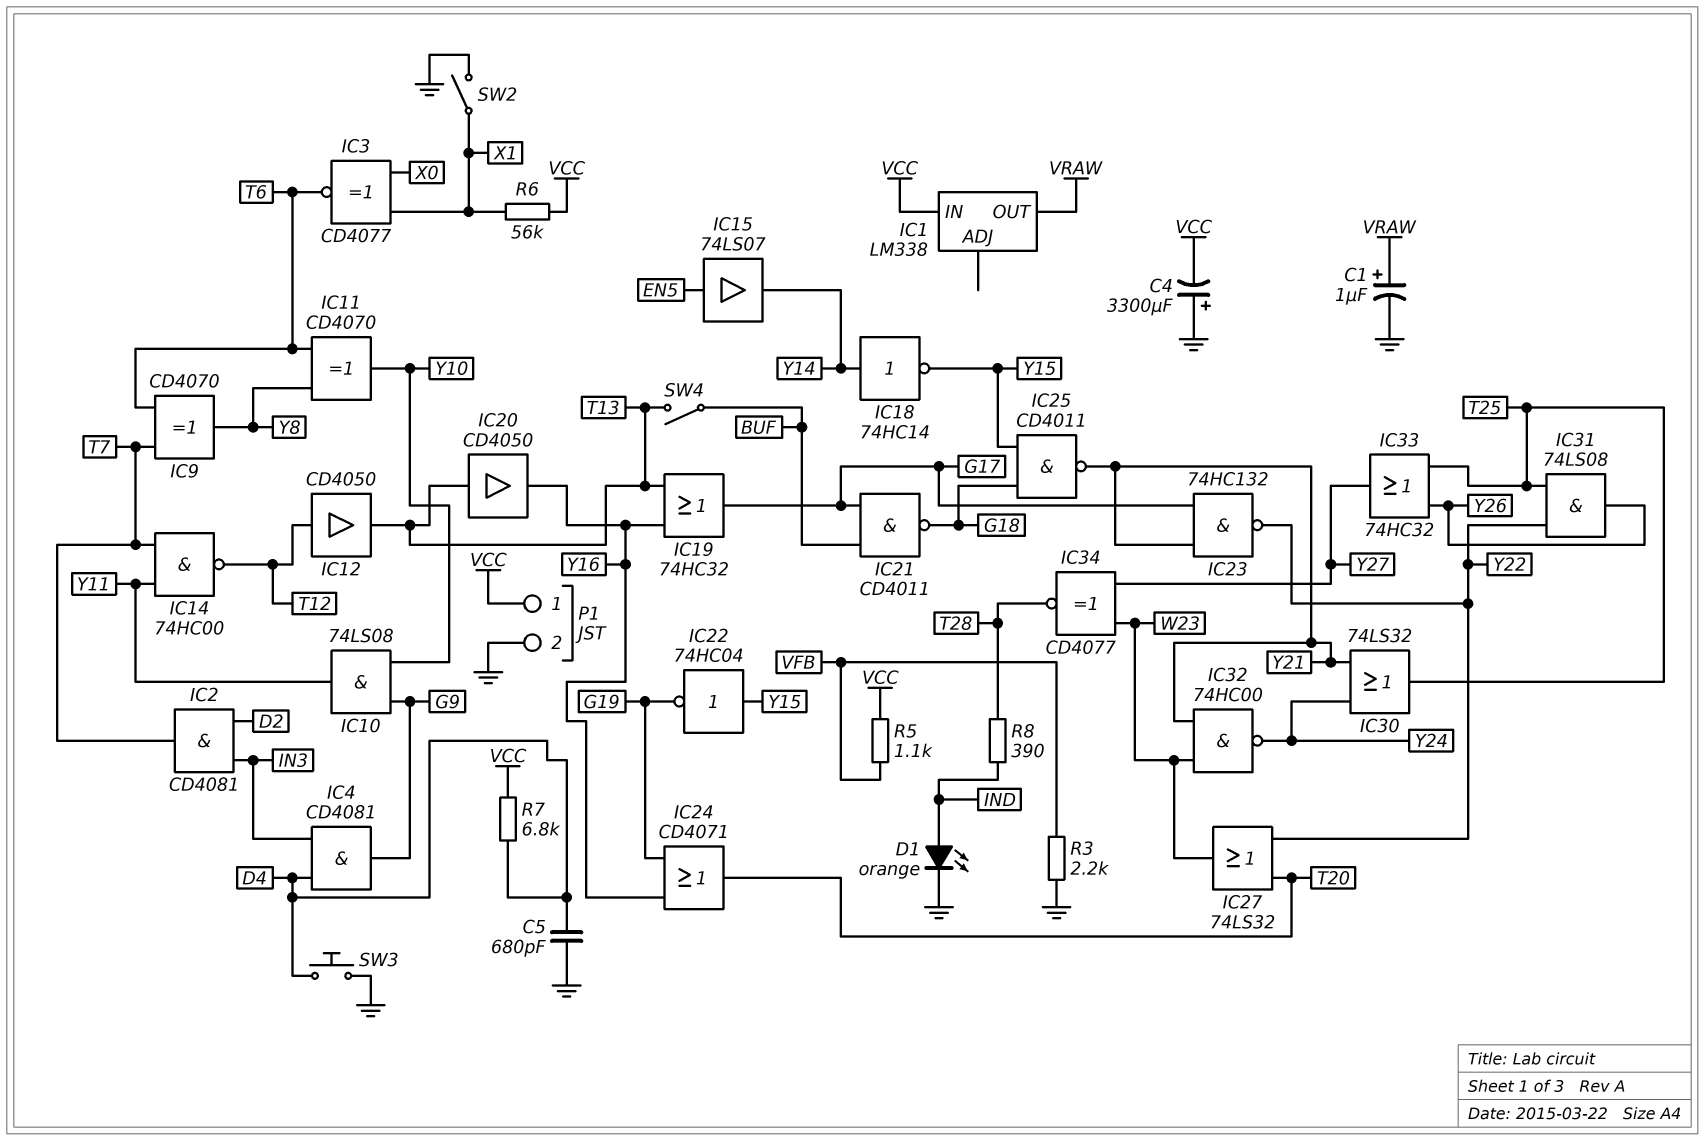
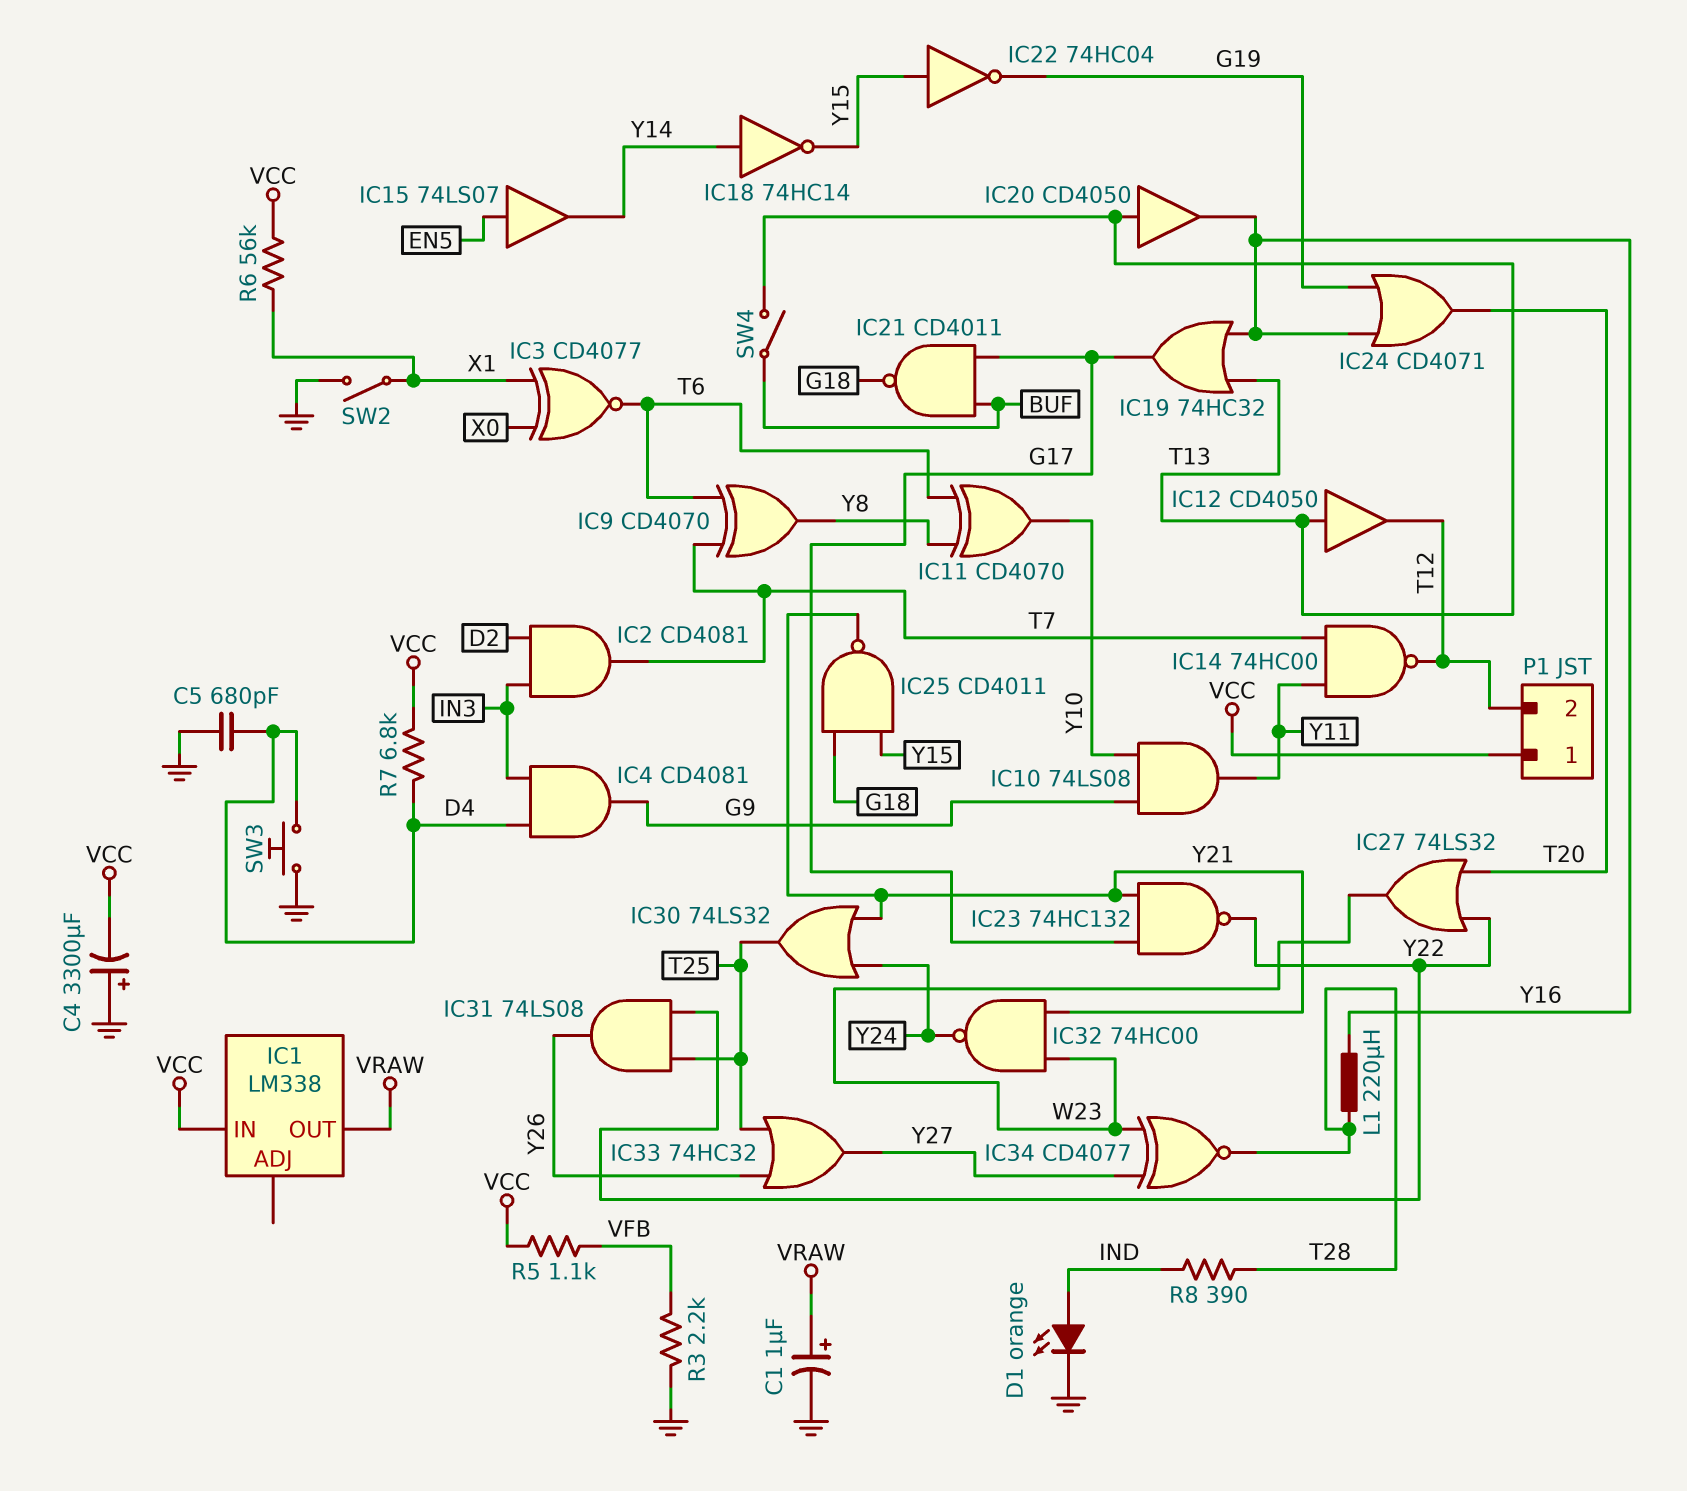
IC12: buffer CD4050 (in T12, out T13) -> buffer CD4050 (in T13, out T12)
L1: none -> 220uH (T28, Y16)
P1 pin 2: GND -> T12

